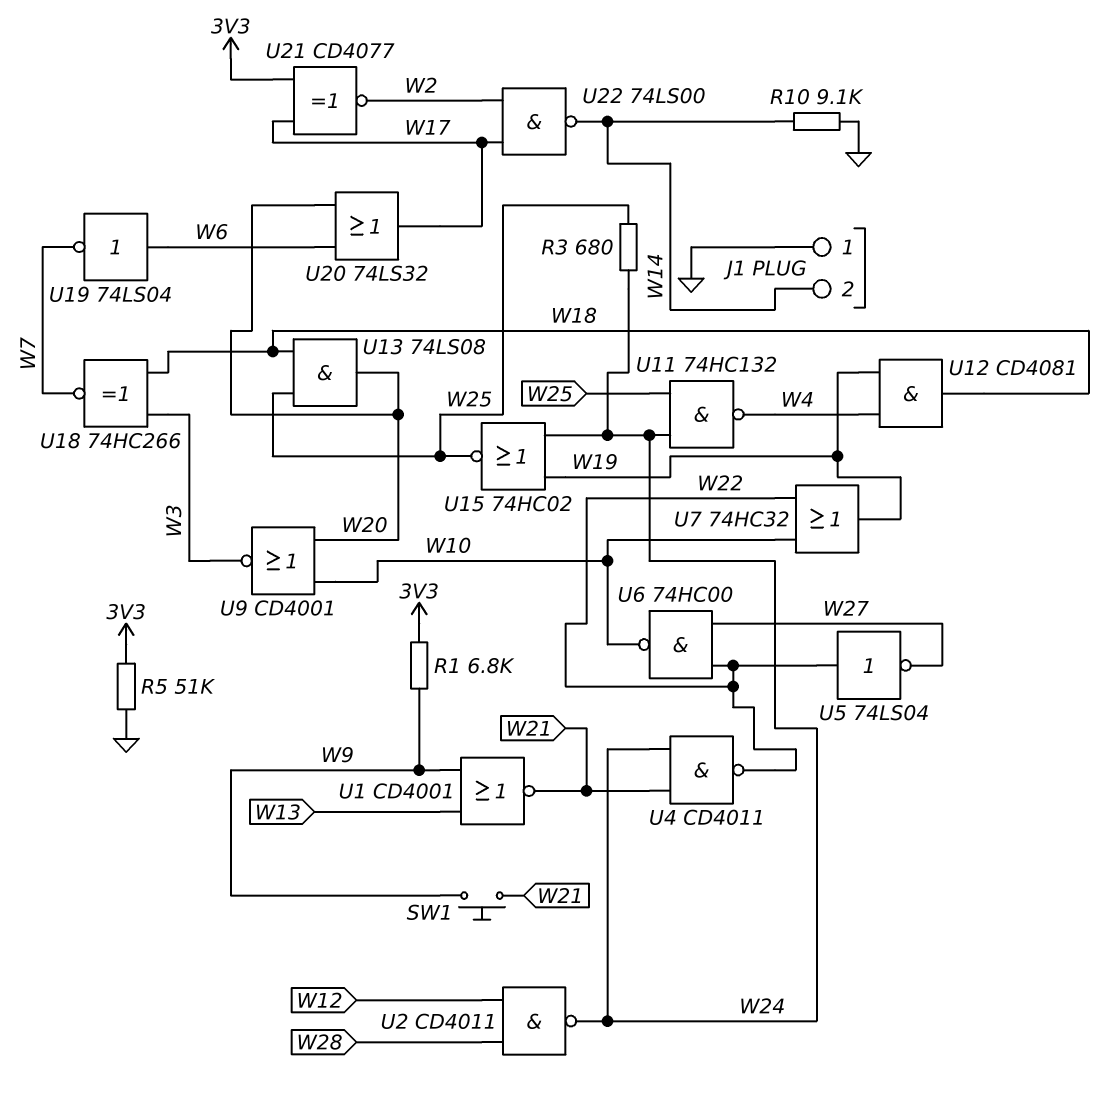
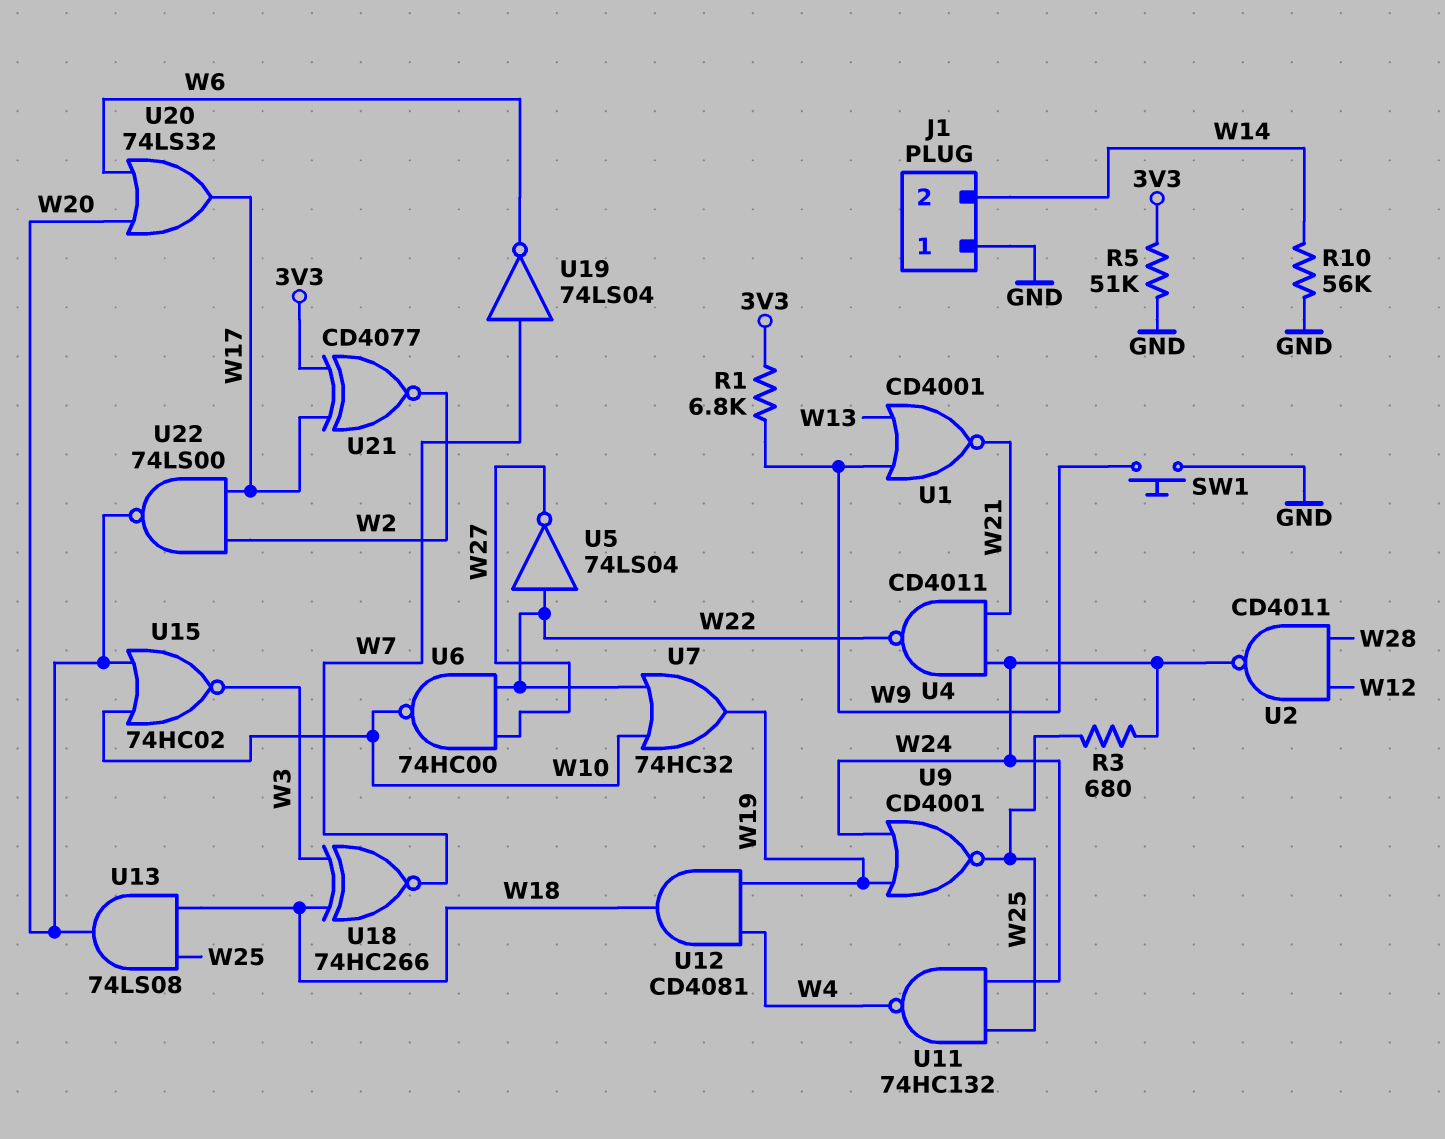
R10: 9.1k (GND, W14) -> 56k (GND, W14)
SW1: button (W9, W21) -> button (GND, W9)
U9: NOR CD4001 (in W10, in W20, out W3) -> NOR CD4001 (in W19, in W24, out W25)
U15: NOR 74HC02 (in W19, in W24, out W25) -> NOR 74HC02 (in W10, in W20, out W3)
U19: NOT 74LS04 (in W6, out W7) -> NOT 74LS04 (in W7, out W6)
U22: NAND 74LS00 (in W2, in W17, out W14) -> NAND 74LS00 (in W2, in W17, out W20)

